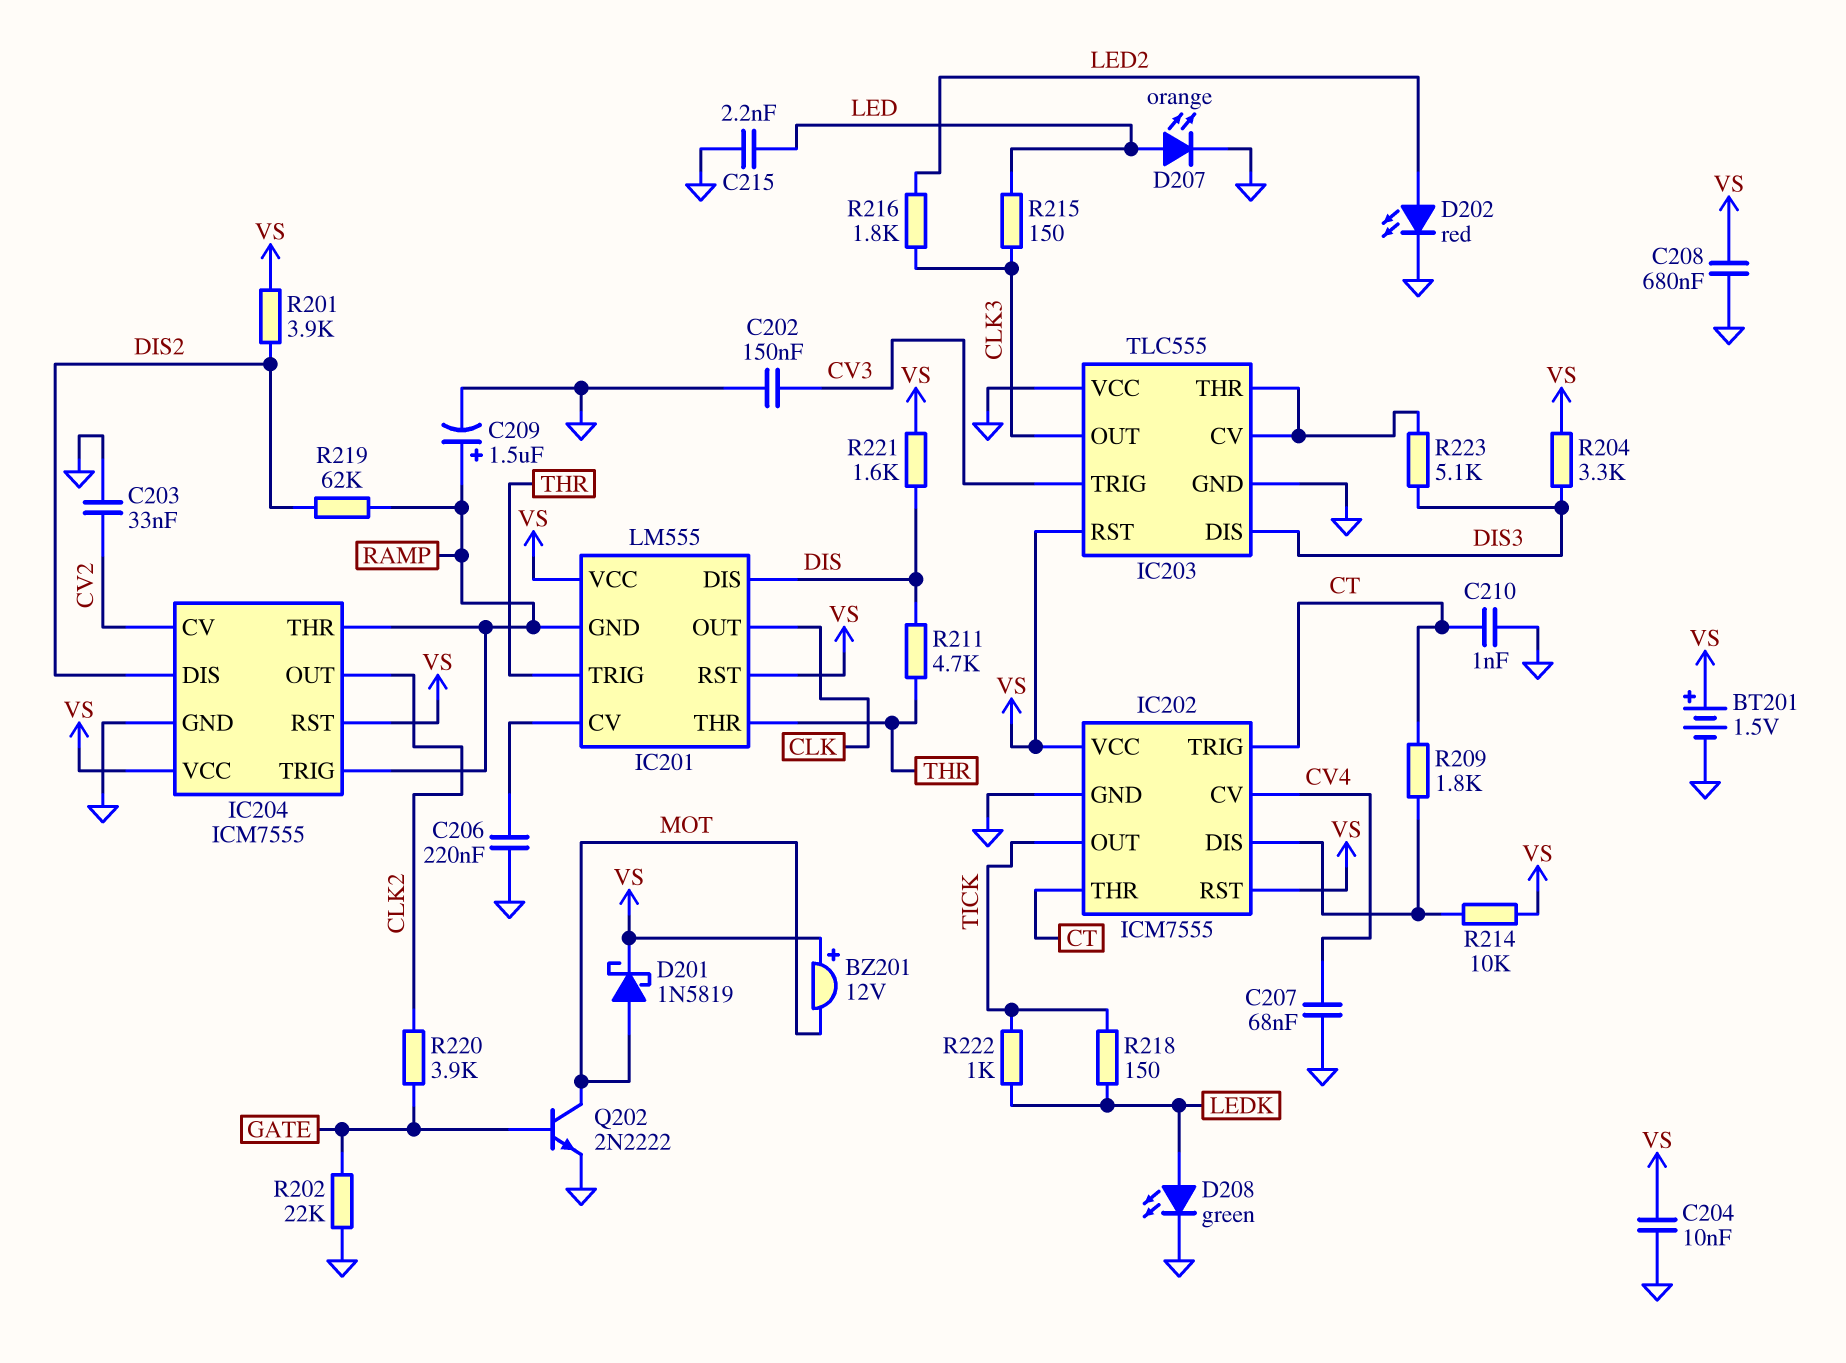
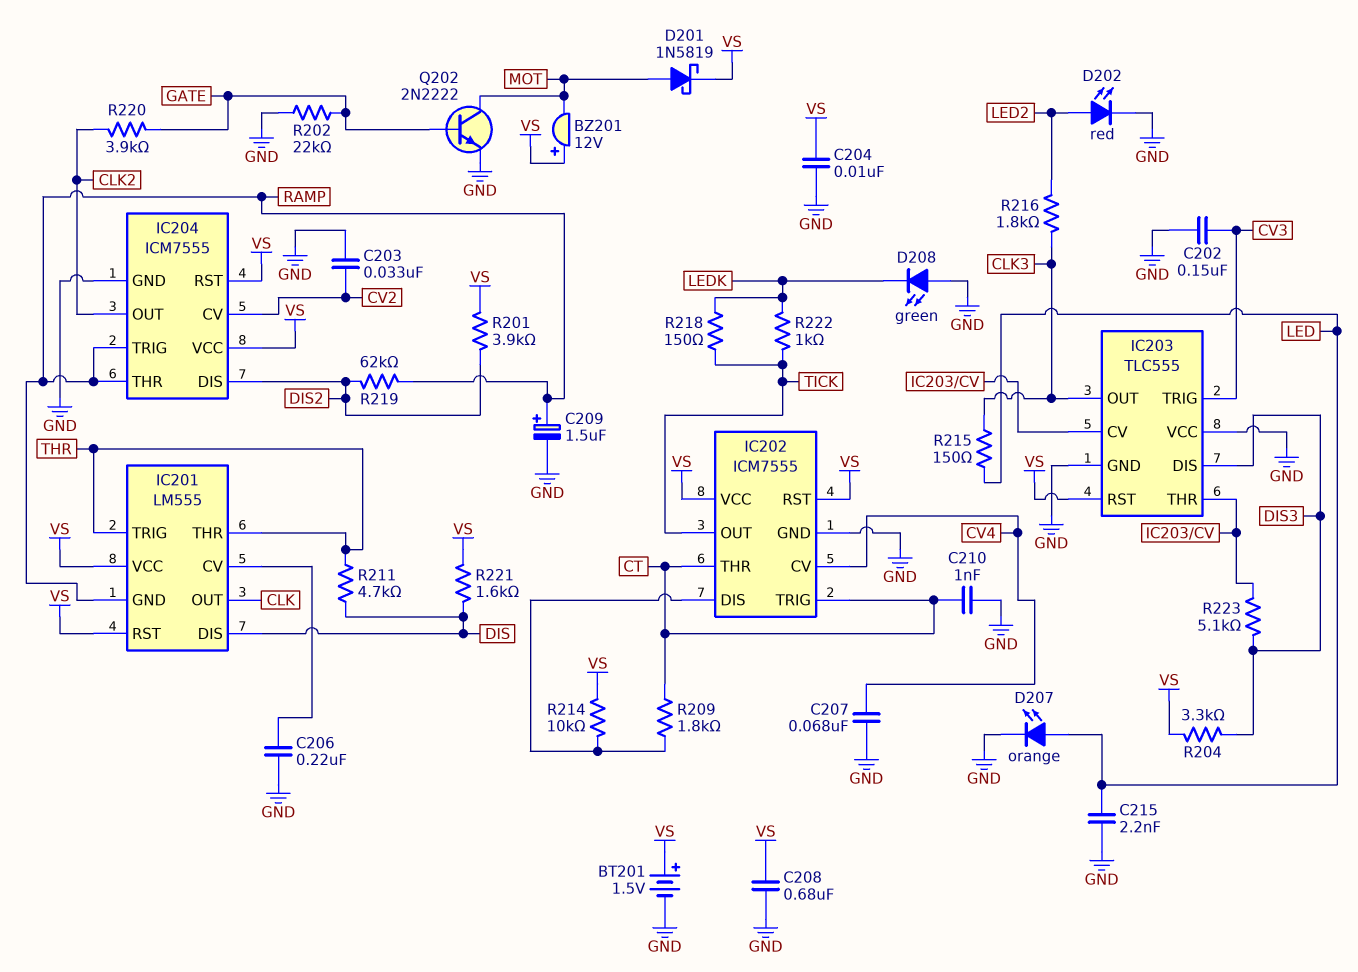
D208: LED green (A LEDK, K GND) -> LED green (A GND, K LEDK)

